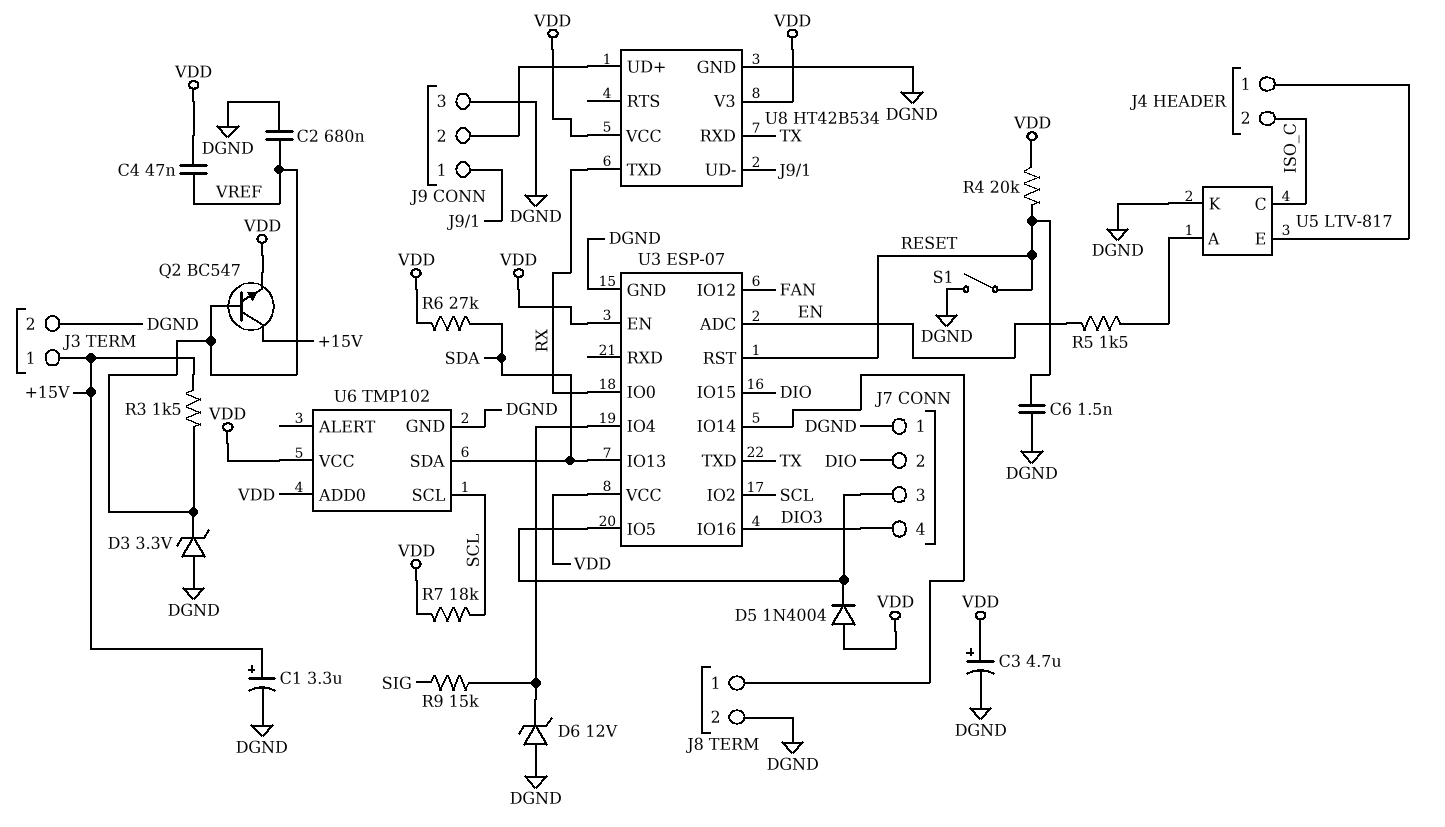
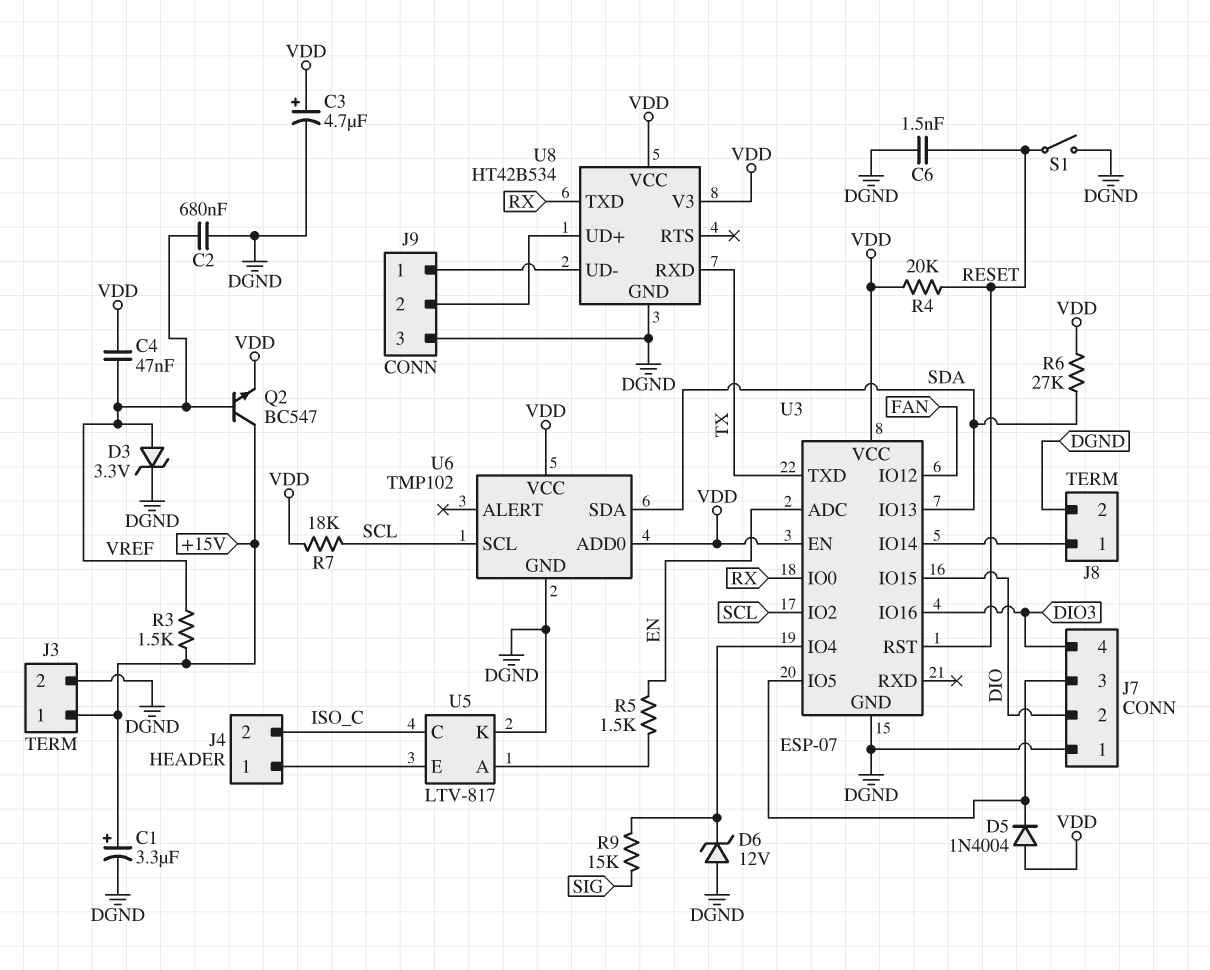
D3: zener 3.3V (A DGND, K VREF) -> zener 3.3V (A VREF, K DGND)

